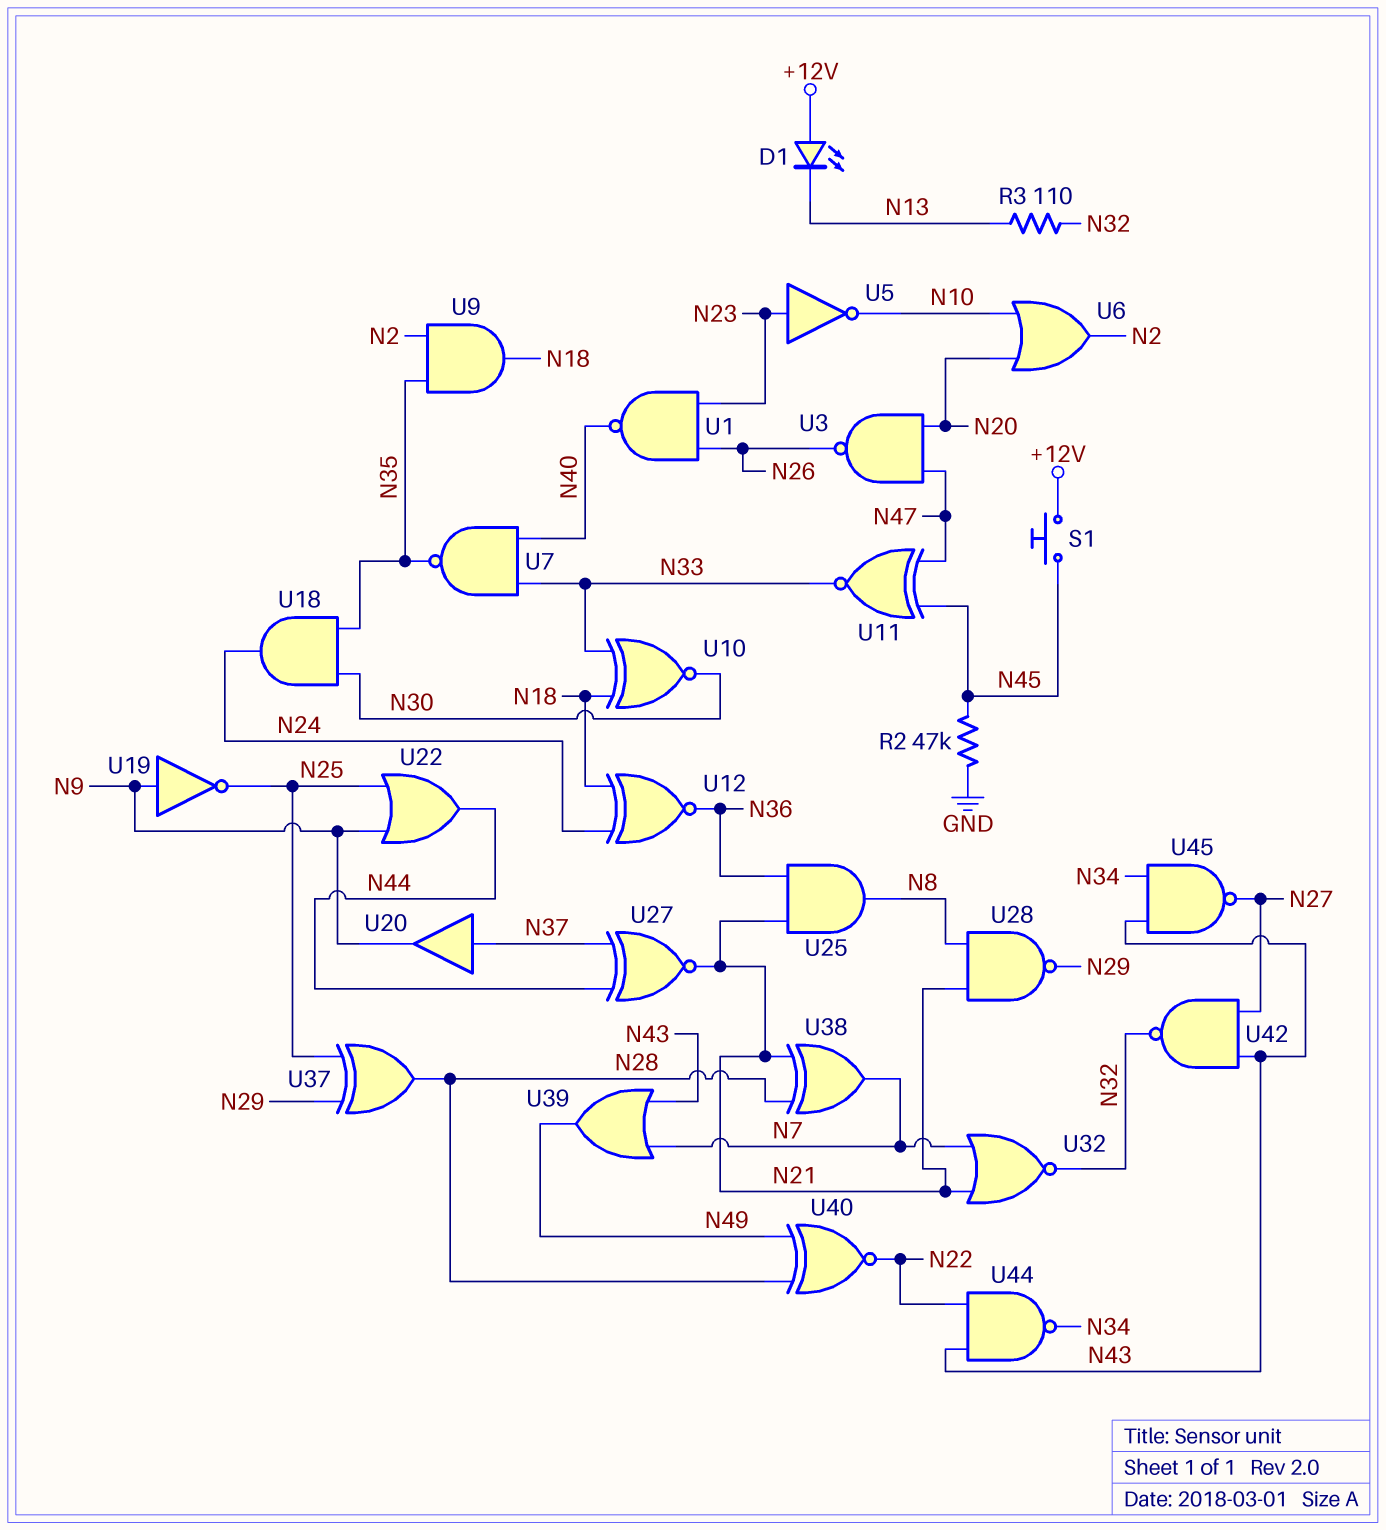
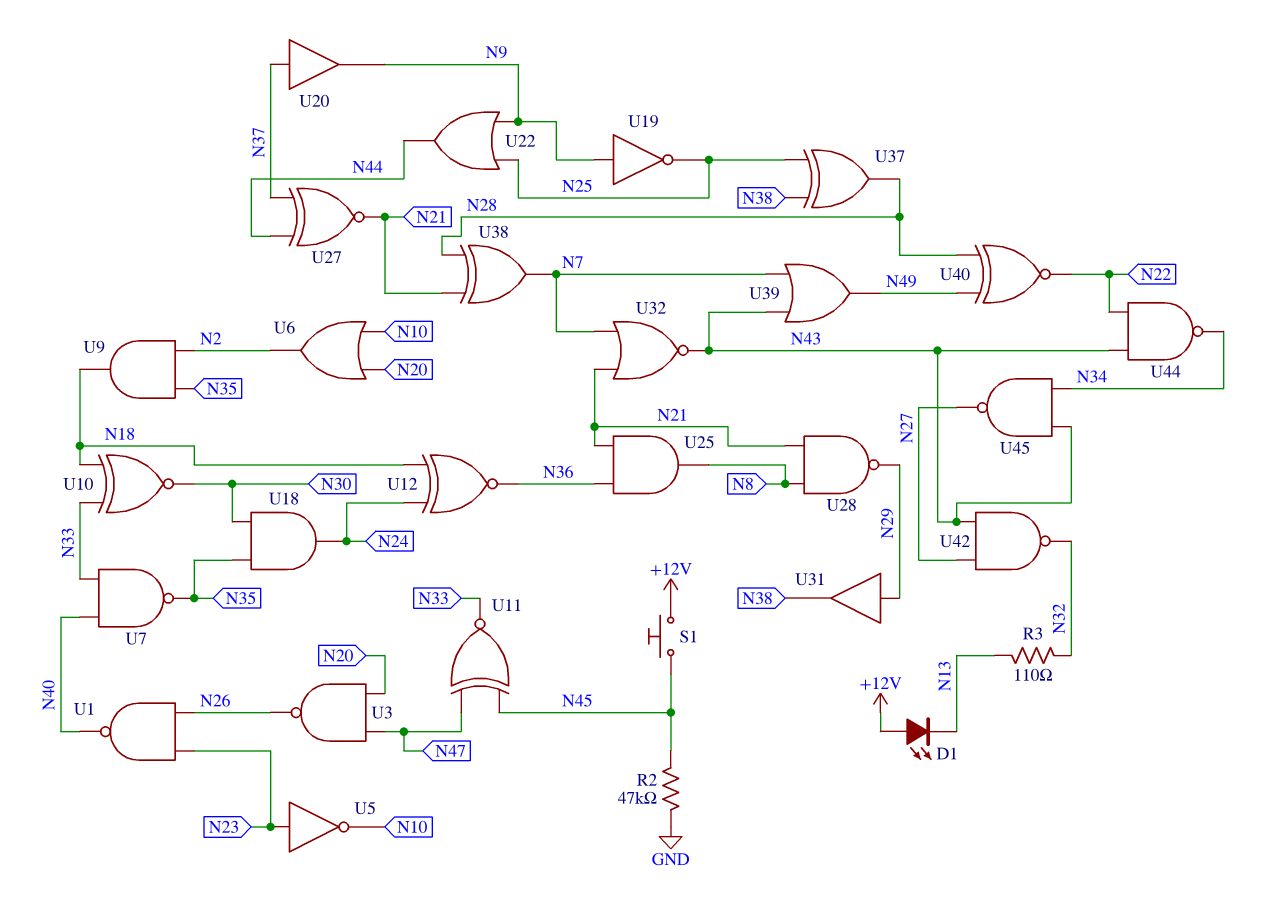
U31: none -> buffer (in N29, out N38)
U32: NOR (in N7, in N21, out N32) -> NOR (in N7, in N21, out N43)
U37: XOR (in N25, in N29, out N28) -> XOR (in N25, in N38, out N28)

